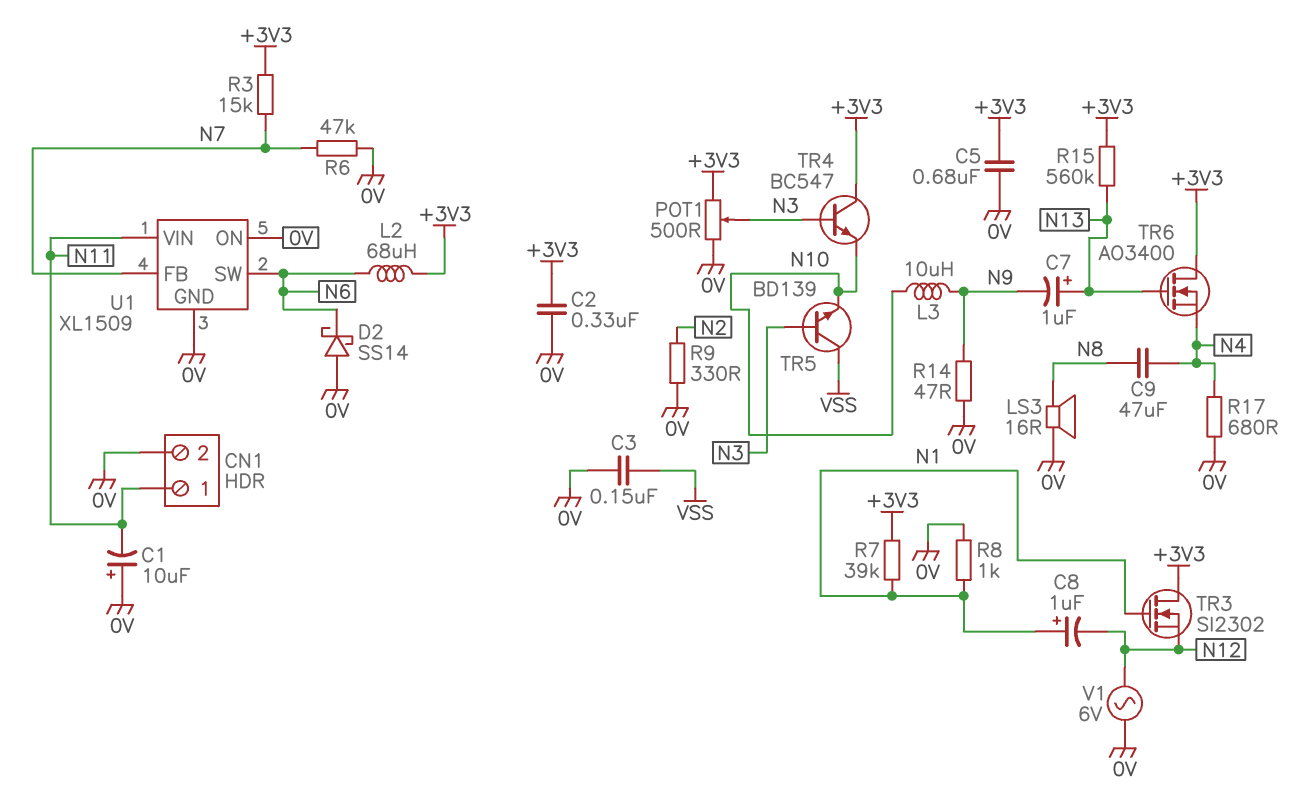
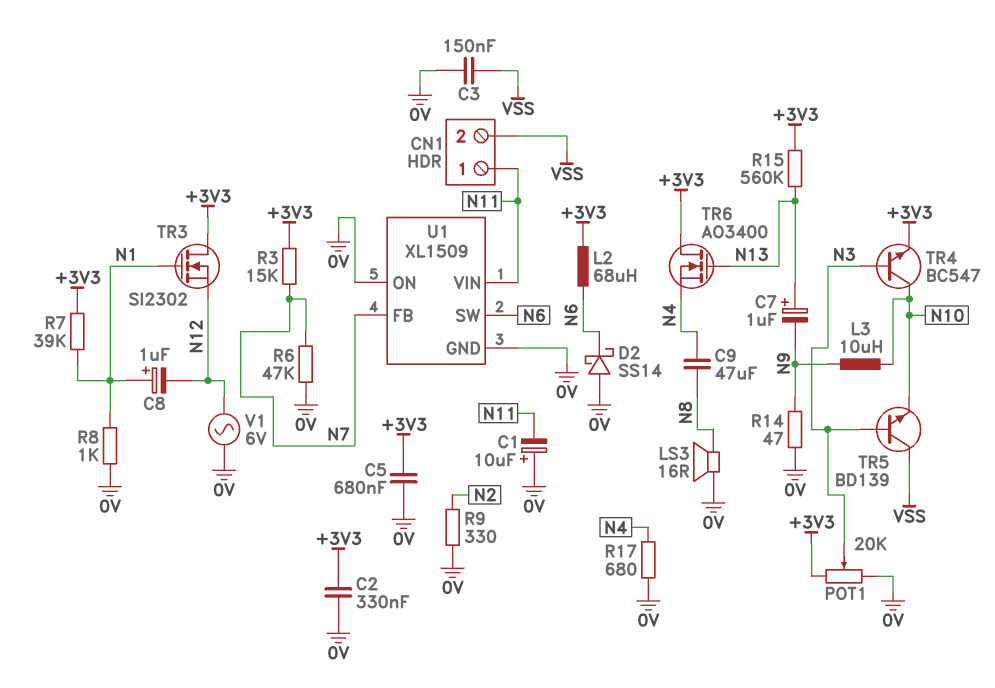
CN1 pin 2: 0V -> VSS
POT1: 500 (+3V3, 0V, wiper N3) -> 20k (+3V3, 0V, wiper N3)
TR4: NPN BC547 (B N3, C +3V3, E N10) -> NPN BC547 (B N3, C N10, E +3V3)

